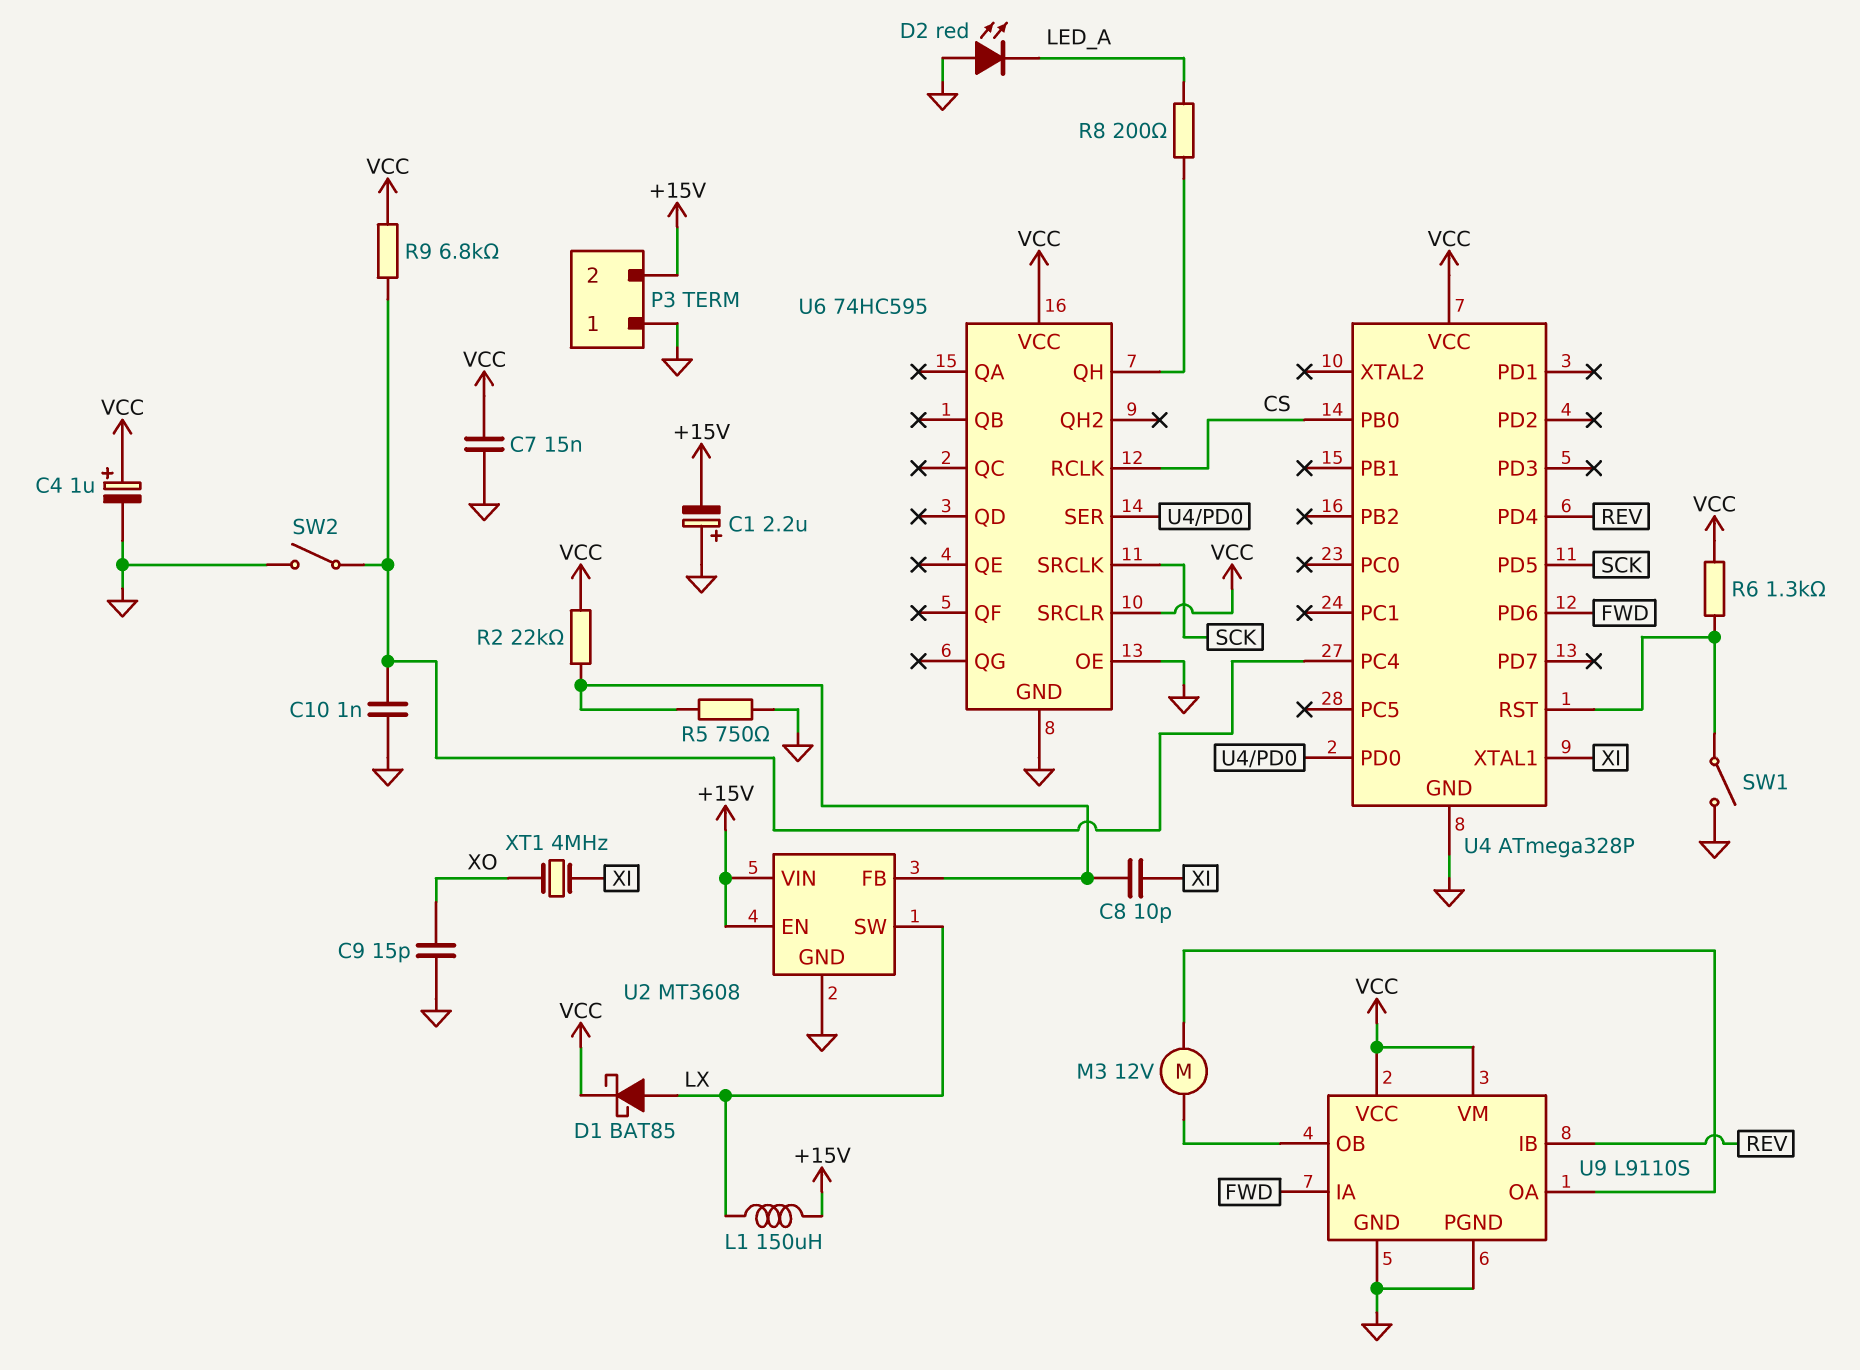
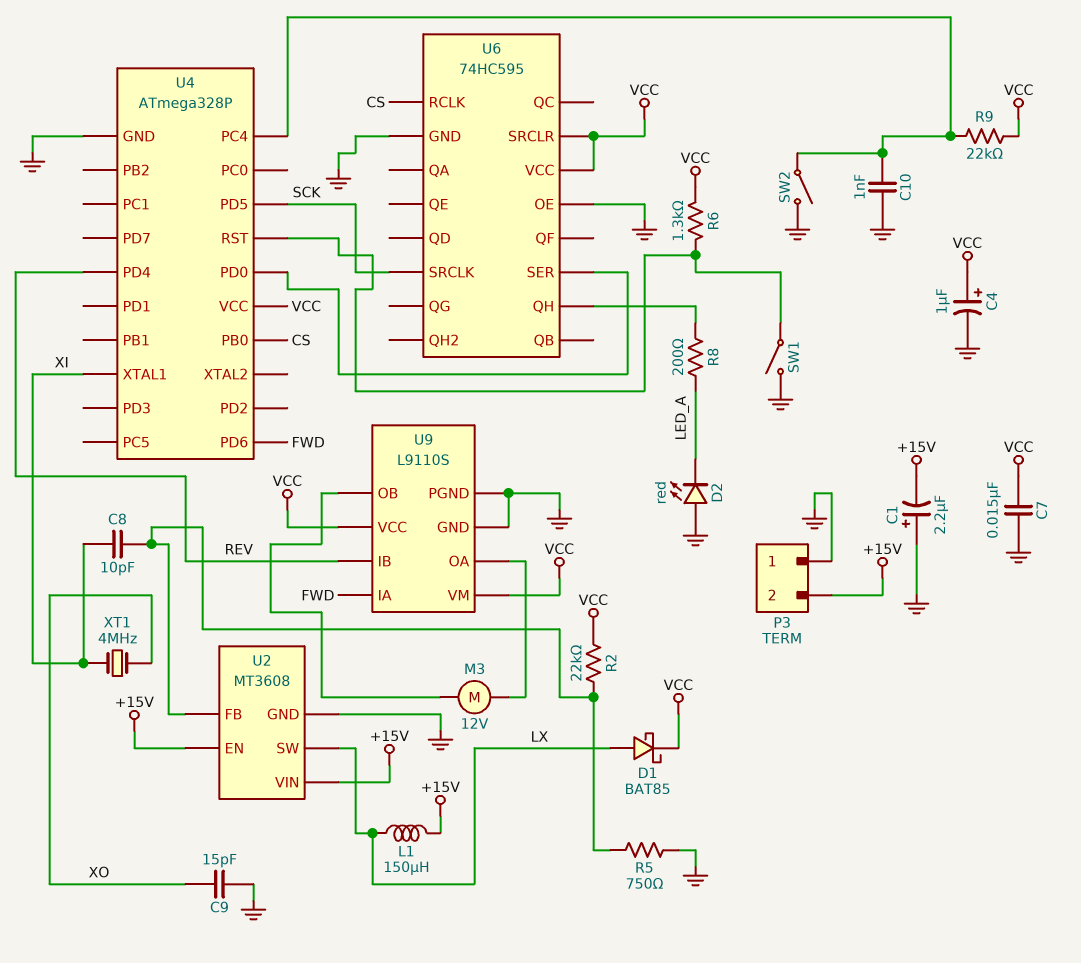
R9: 6.8k (U4/PC4, VCC) -> 22k (U4/PC4, VCC)

